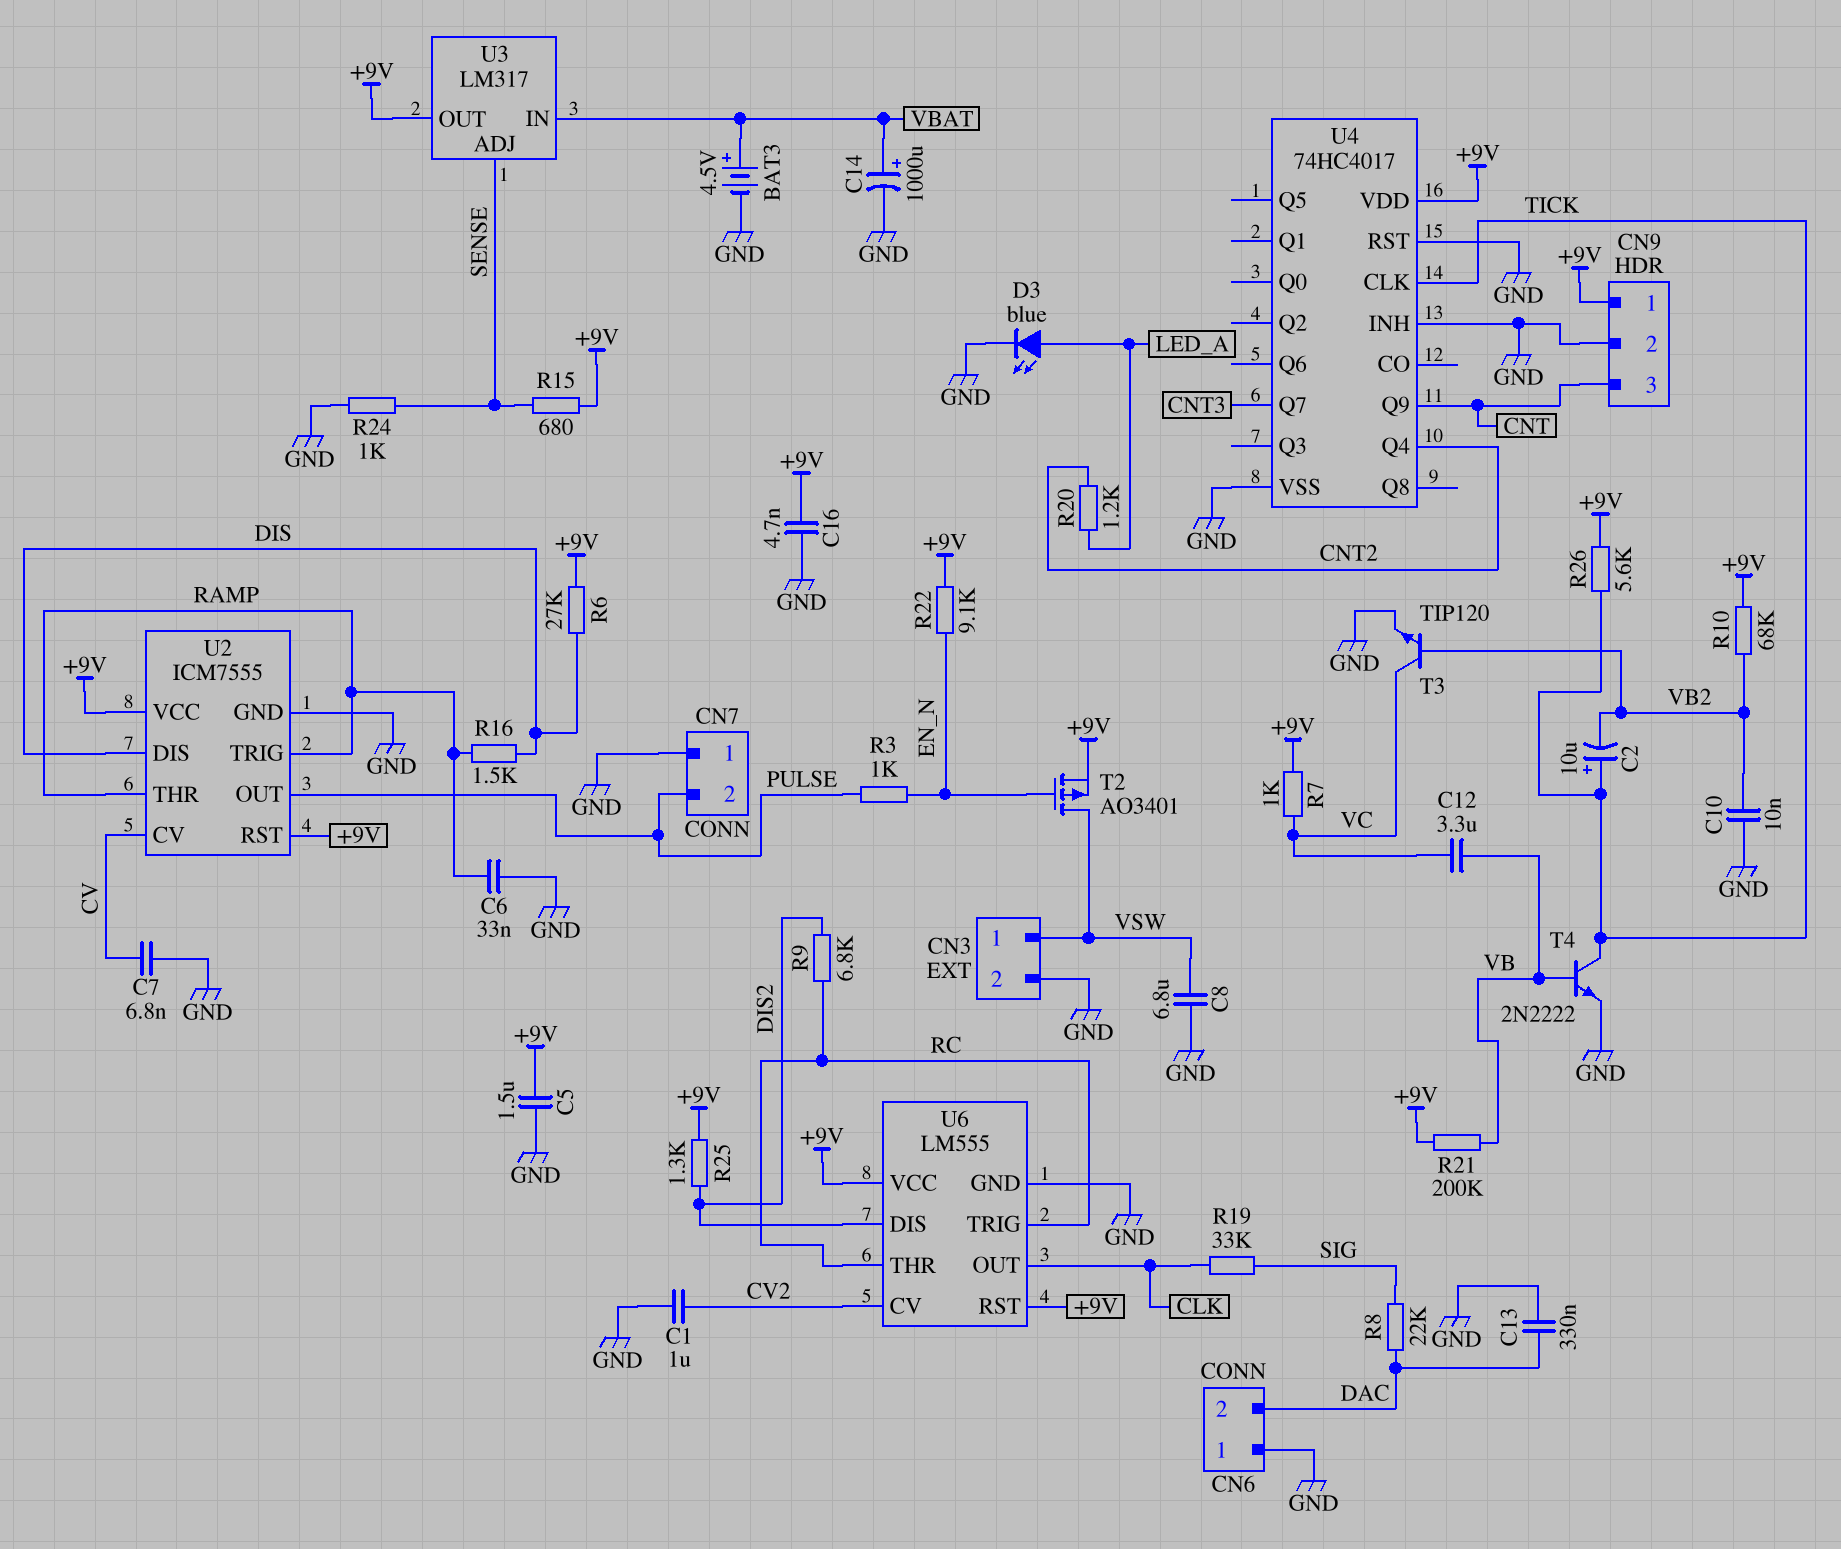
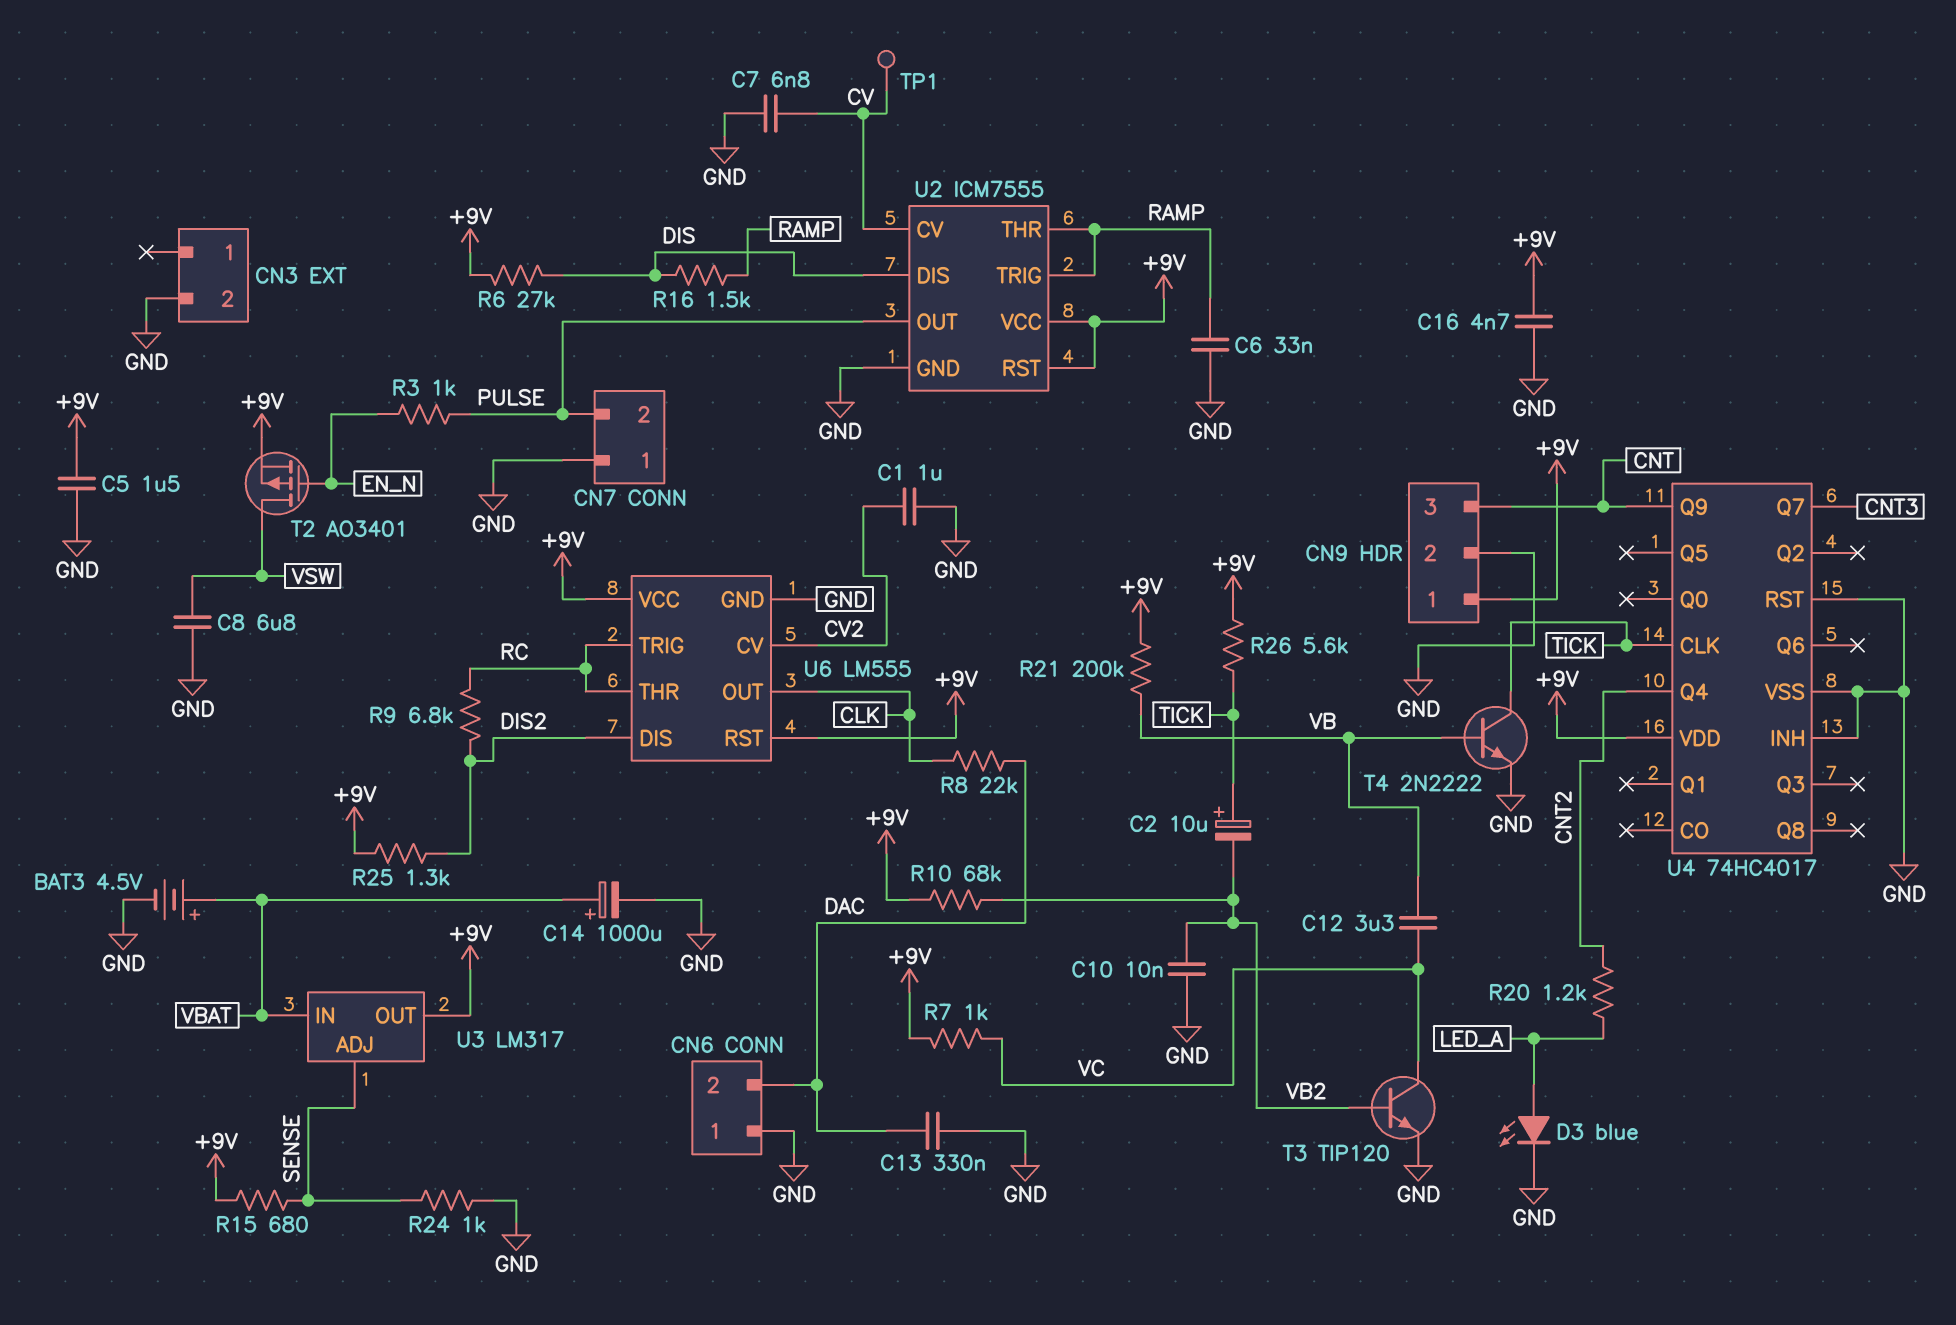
CN3 pin 1: VSW -> none
R8: 22k (DAC, SIG) -> 22k (CLK, DAC)
R19: 33k (CLK, SIG) -> none
R22: 9.1k (+9V, EN_N) -> none
TP1: none -> test point (CV)

